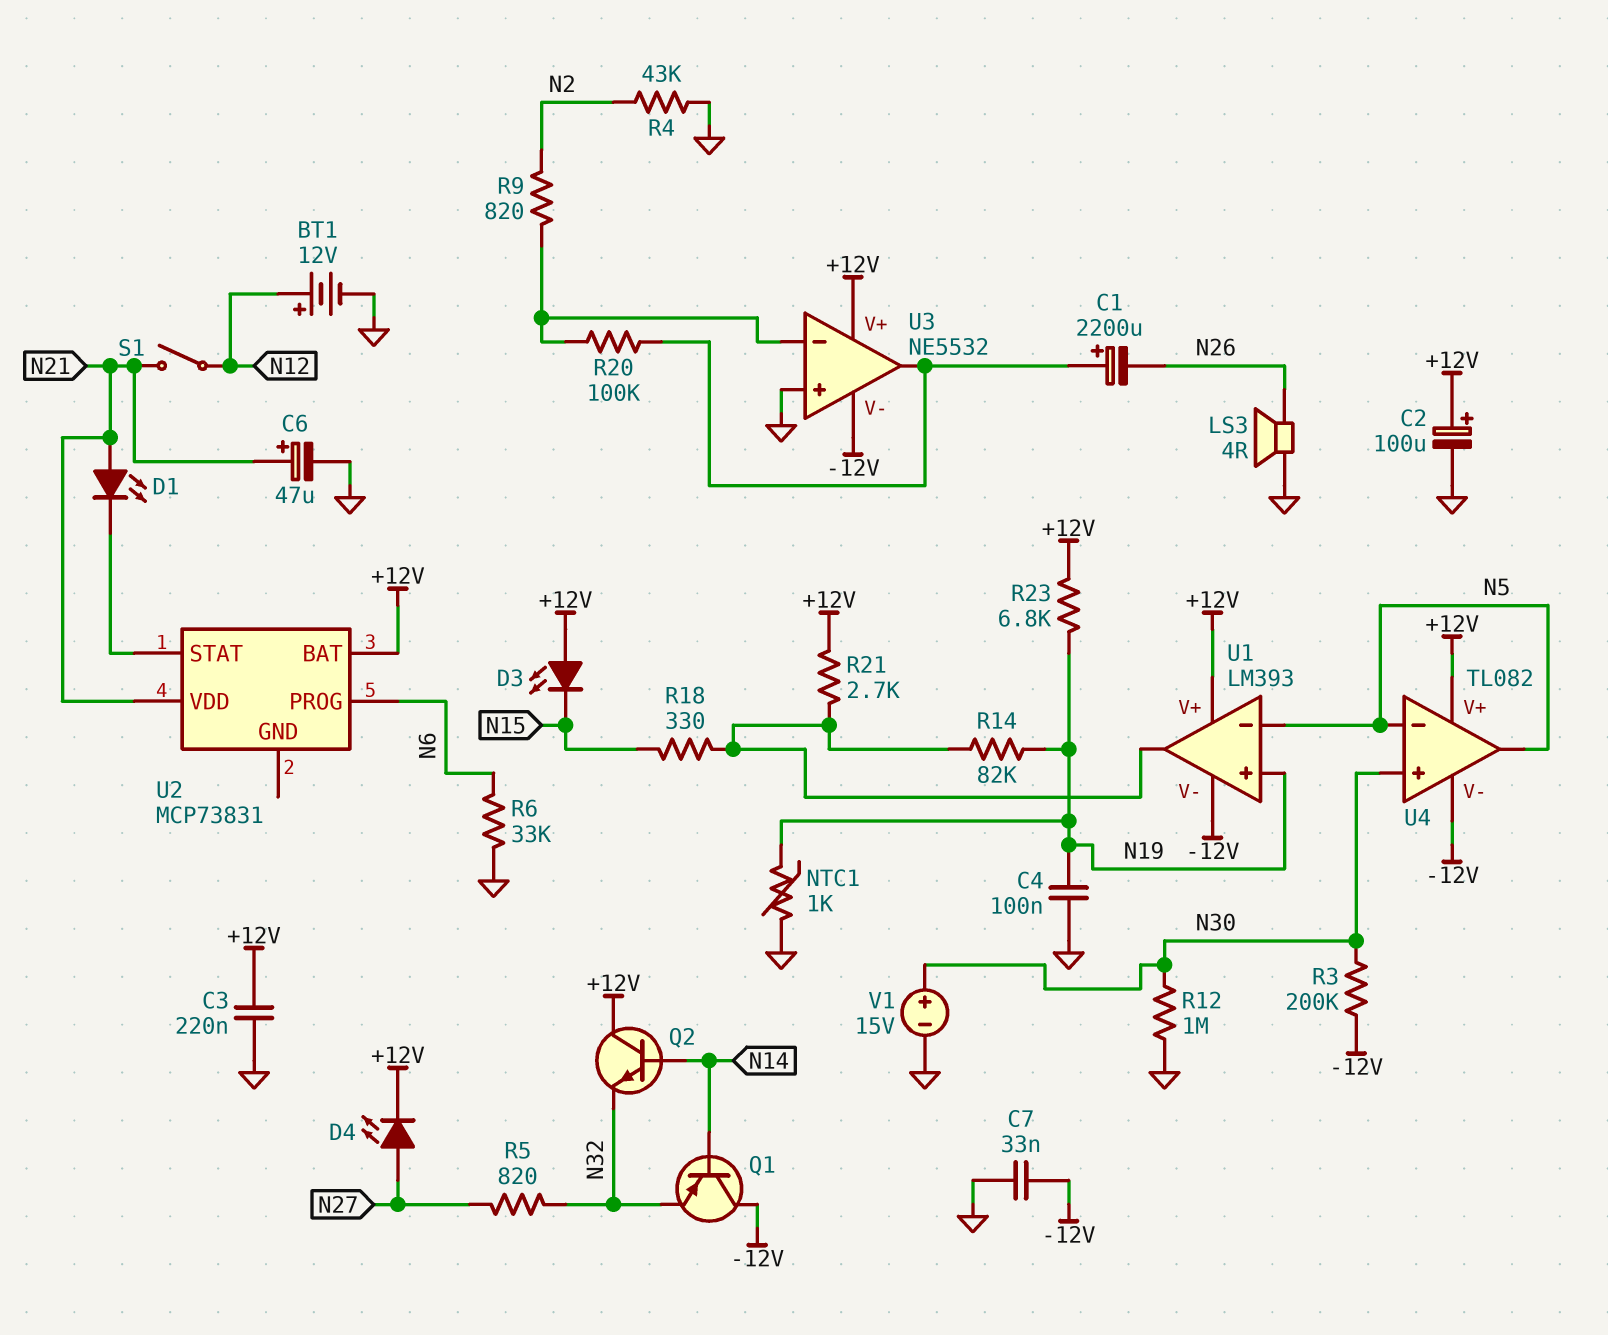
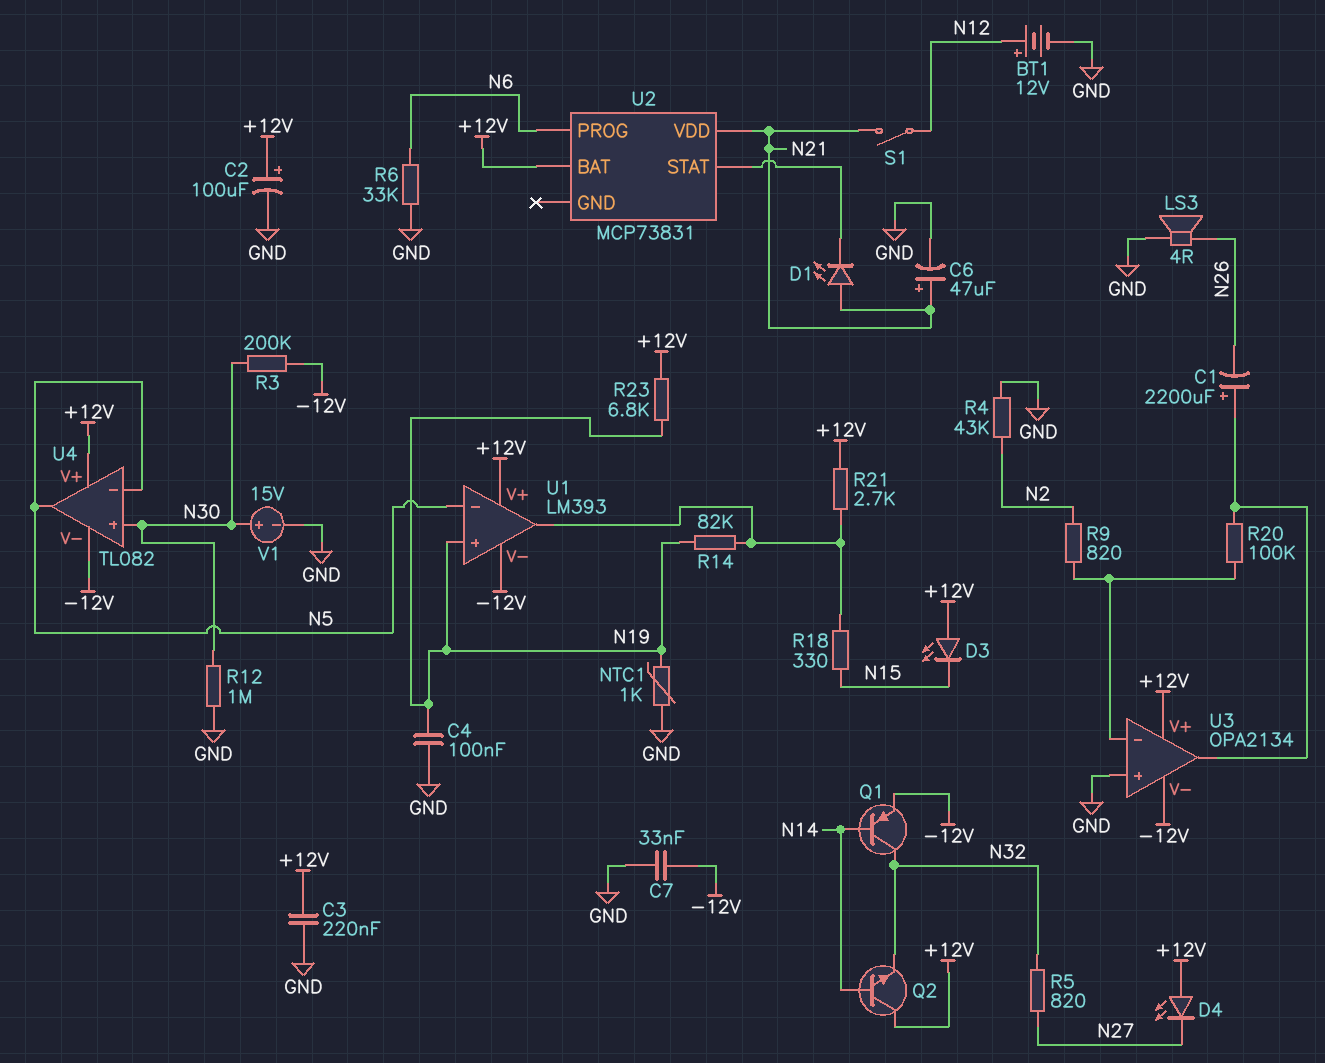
D4: LED (A N27, K +12V) -> LED (A +12V, K N27)
Q1: PNP (B N14, C -12V, E N32) -> PNP (B N14, C N32, E -12V)
U3: NE5532 -> OPA2134

